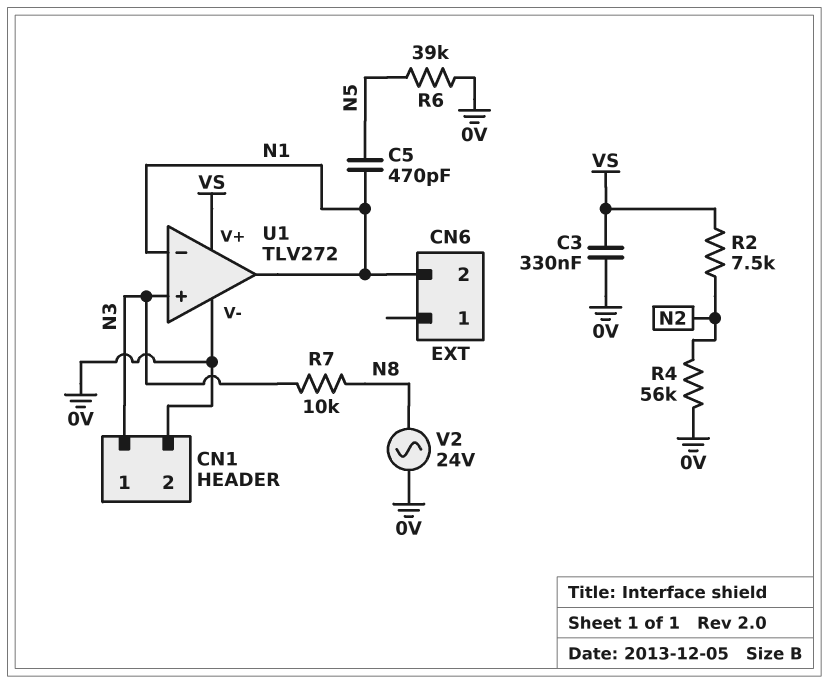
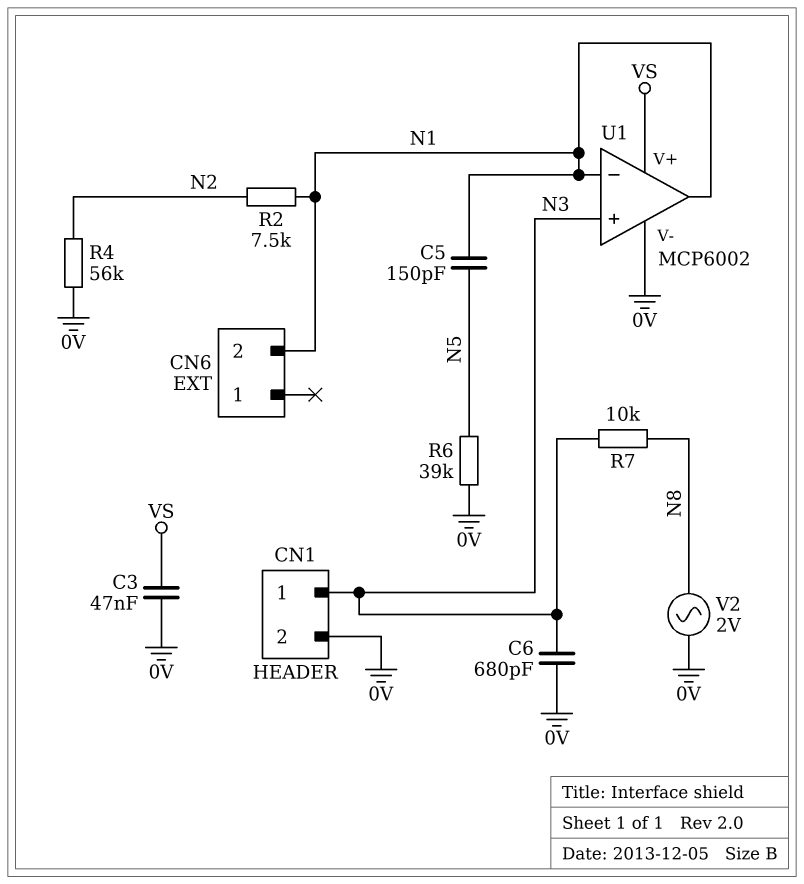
C3: 330nF (0V, VS) -> 47nF (0V, VS)
C5: 470pF (N1, N5) -> 150pF (N1, N5)
C6: none -> 680pF (0V, N3)
R2: 7.5k (N2, VS) -> 7.5k (N1, N2)
U1: TLV272 -> MCP6002
V2: AC 24V (0V, N8) -> AC 2V (0V, N8)

